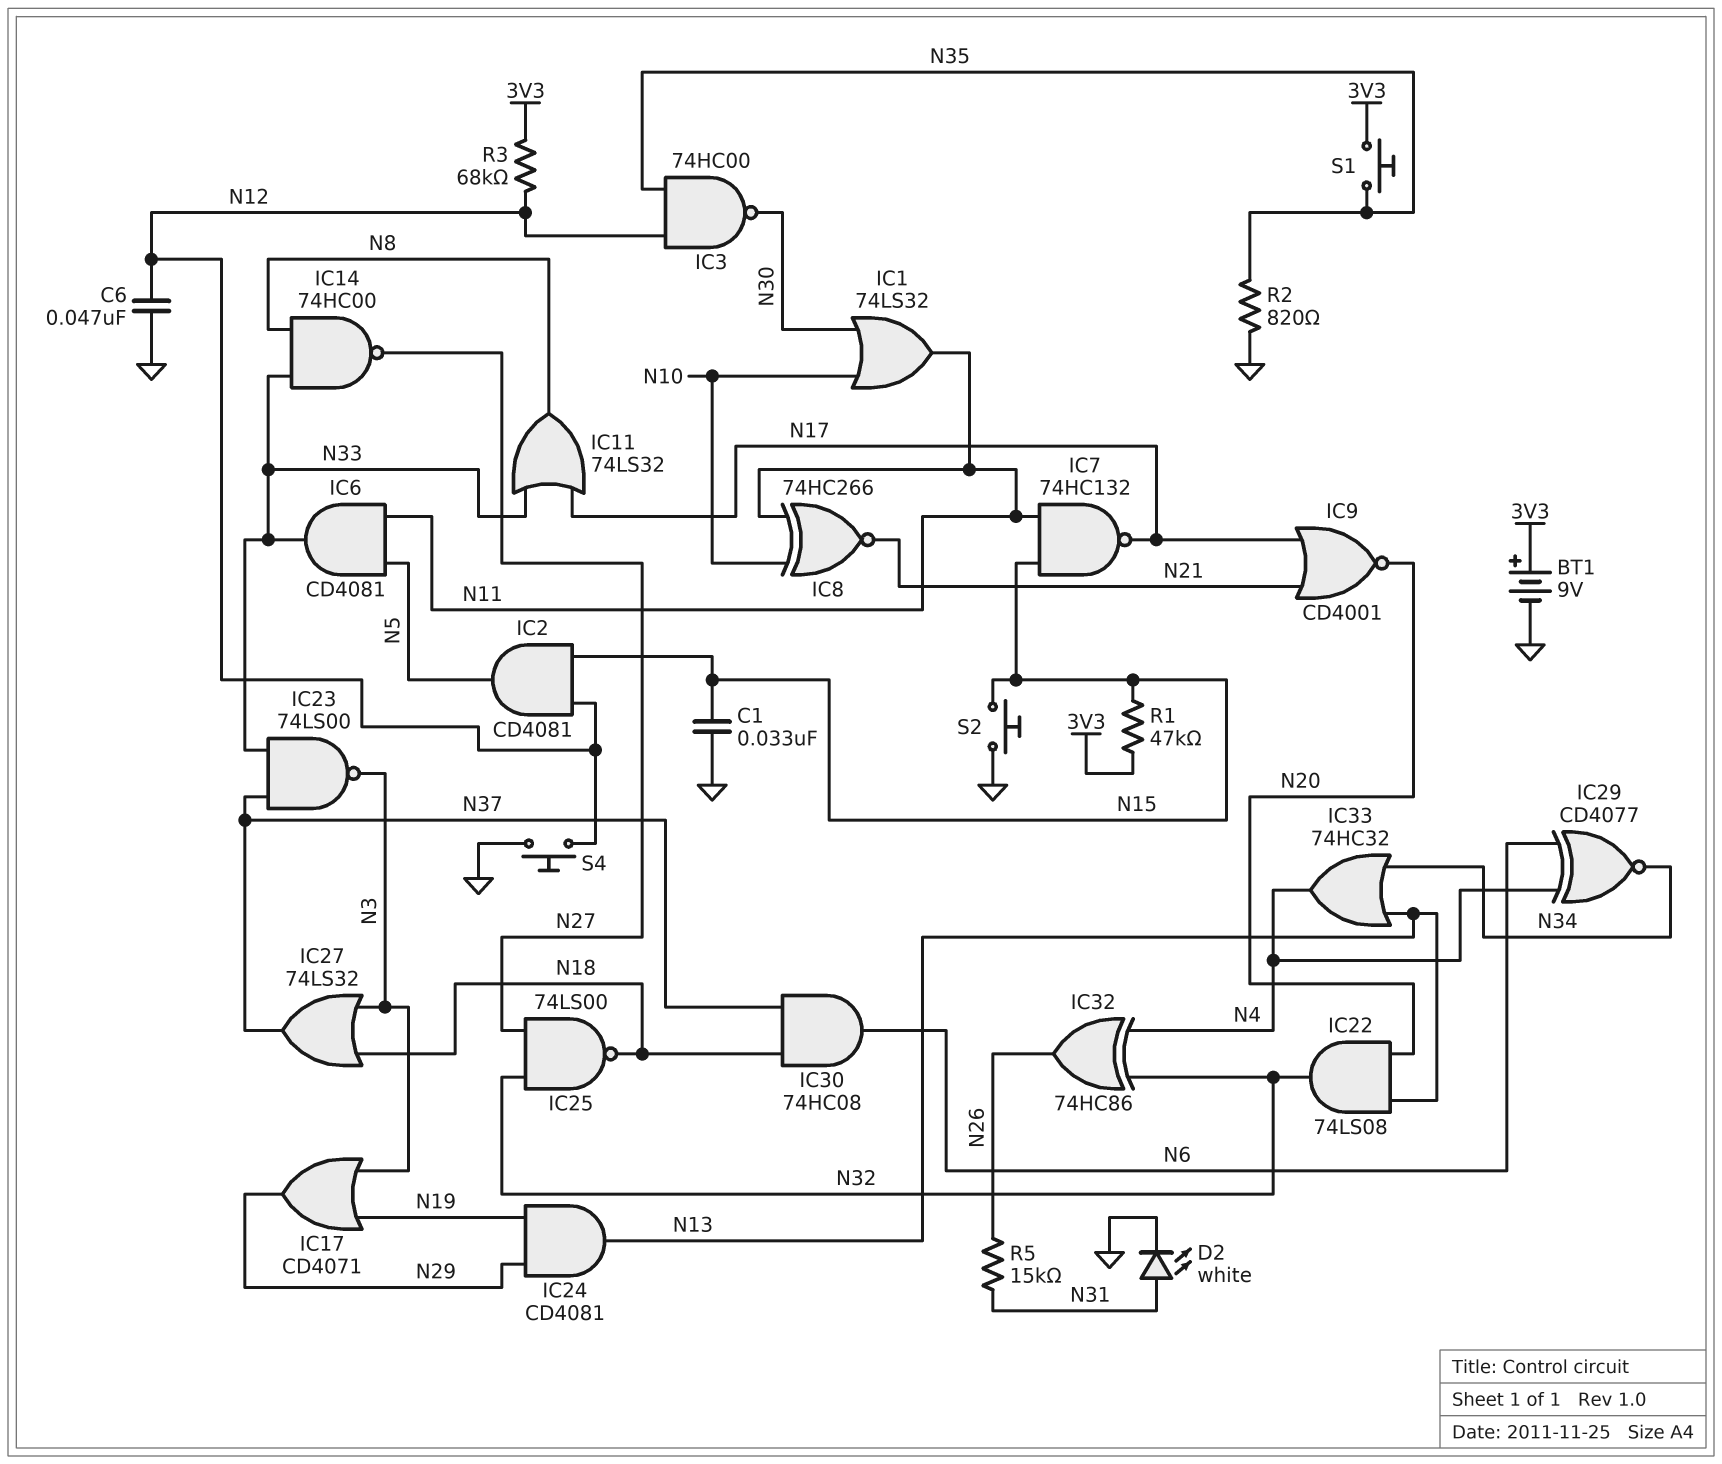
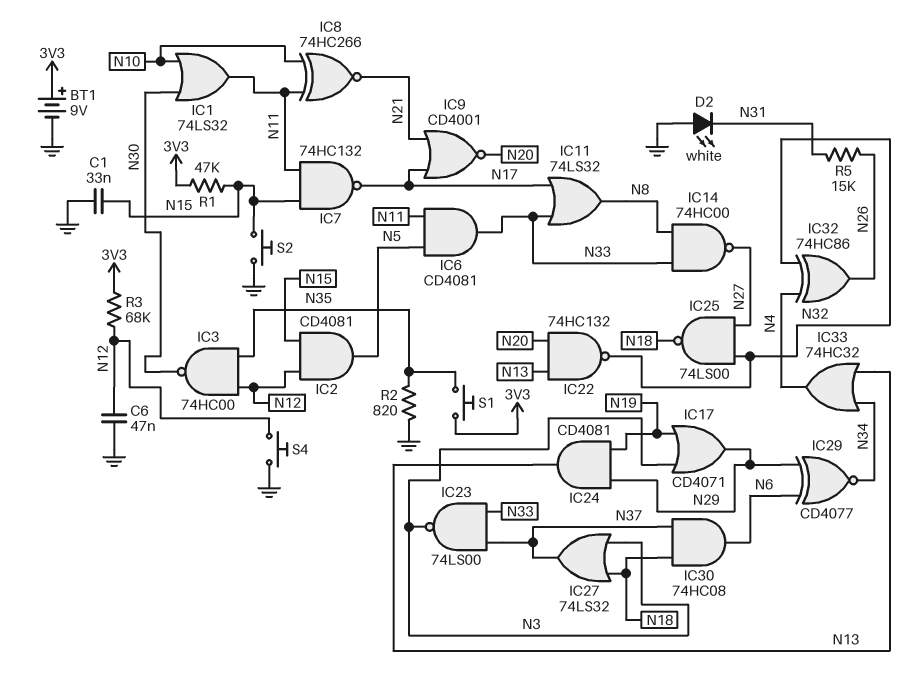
D2: LED white (A N31, K GND) -> LED white (A GND, K N31)
IC22: AND 74LS08 (in N13, in N20, out N32) -> NAND 74HC132 (in N13, in N20, out N32)
IC29: XNOR CD4077 (in N4, in N6, out N34) -> XNOR CD4077 (in N6, in N29, out N34)

